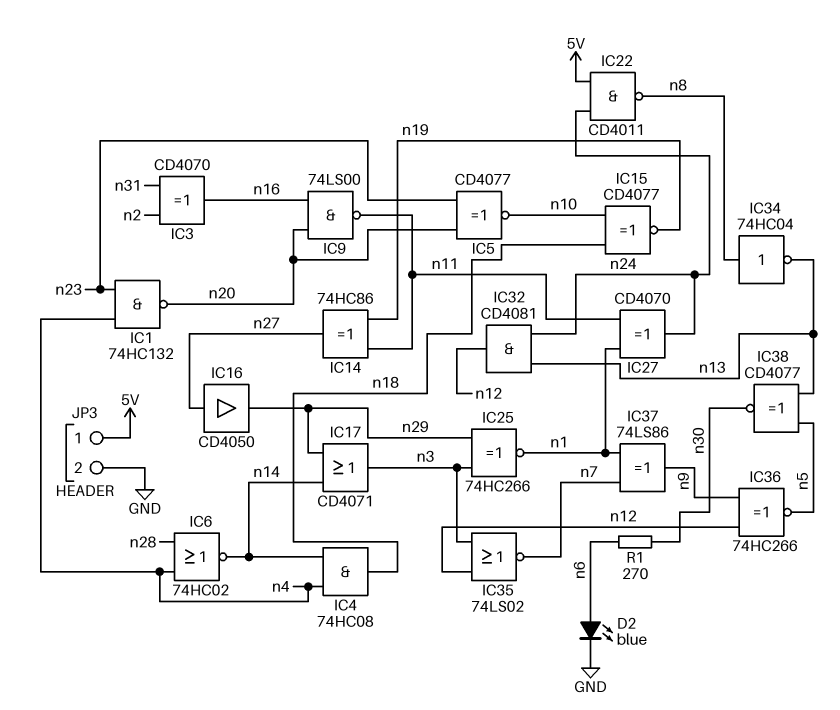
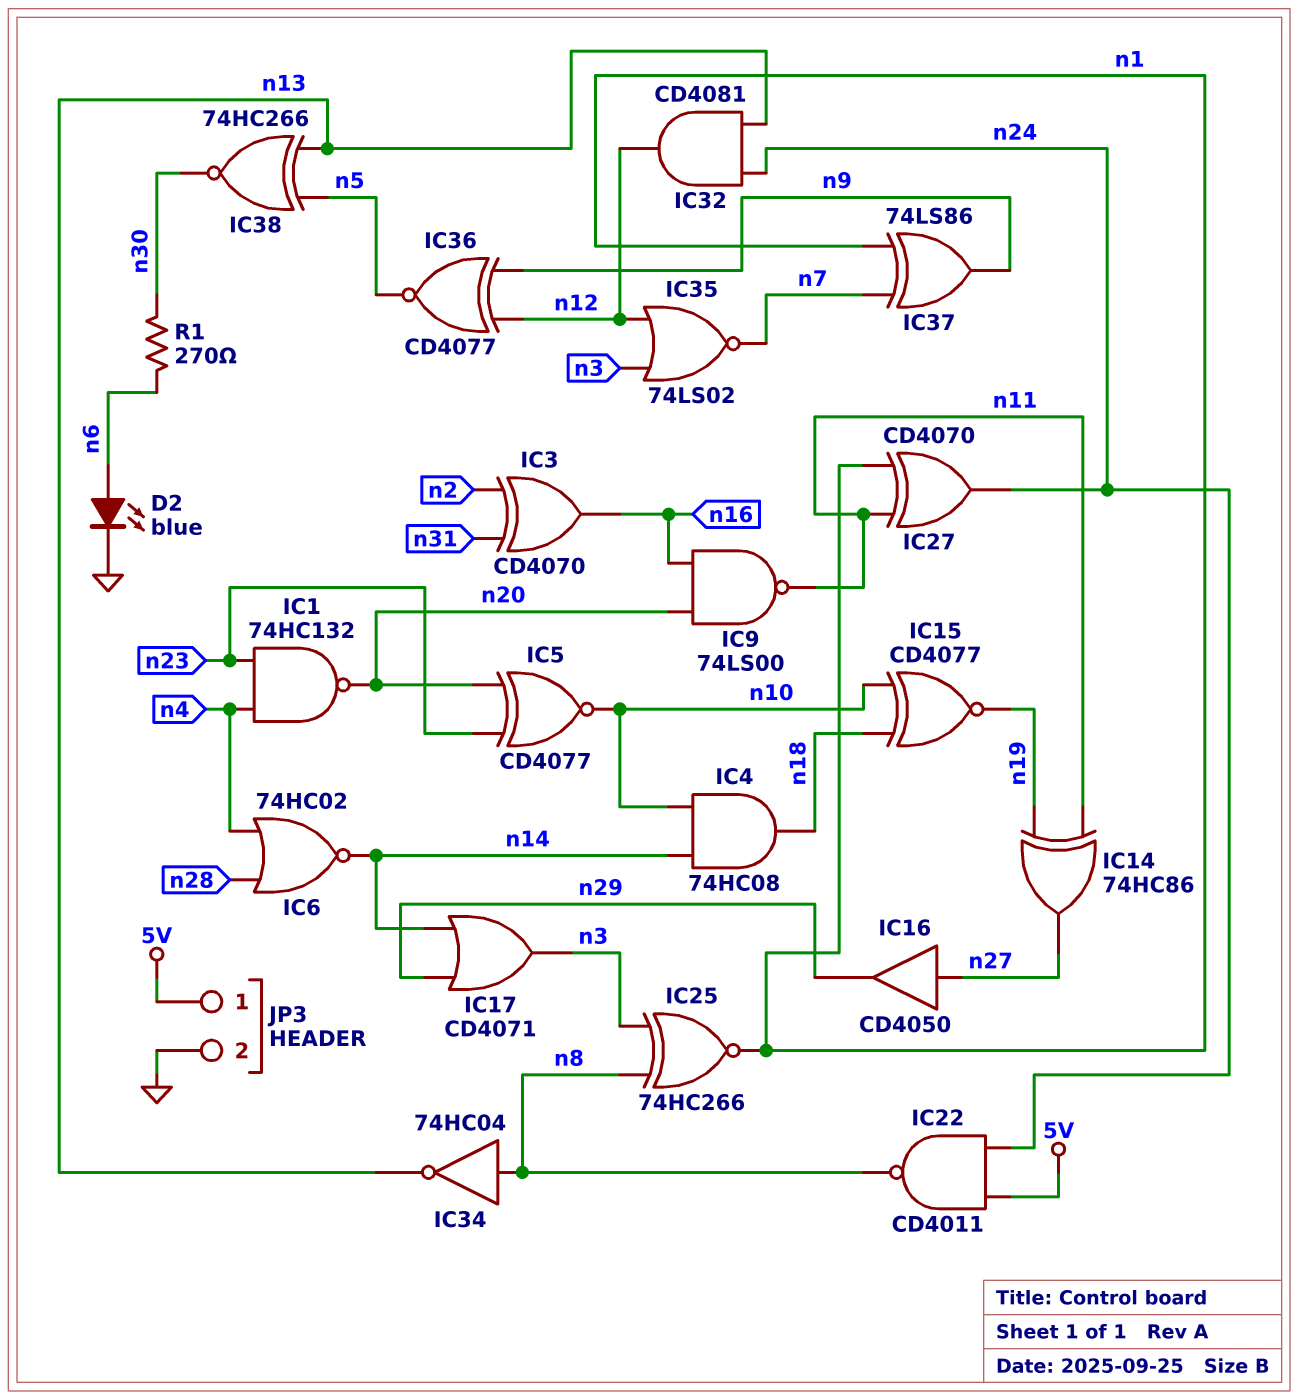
IC4: AND 74HC08 (in n4, in n14, out n18) -> AND 74HC08 (in n10, in n14, out n18)
IC25: XNOR 74HC266 (in n3, in n29, out n1) -> XNOR 74HC266 (in n3, in n8, out n1)
IC36: XNOR 74HC266 (in n9, in n12, out n5) -> XNOR CD4077 (in n9, in n12, out n5)
IC38: XNOR CD4077 (in n5, in n13, out n30) -> XNOR 74HC266 (in n5, in n13, out n30)

